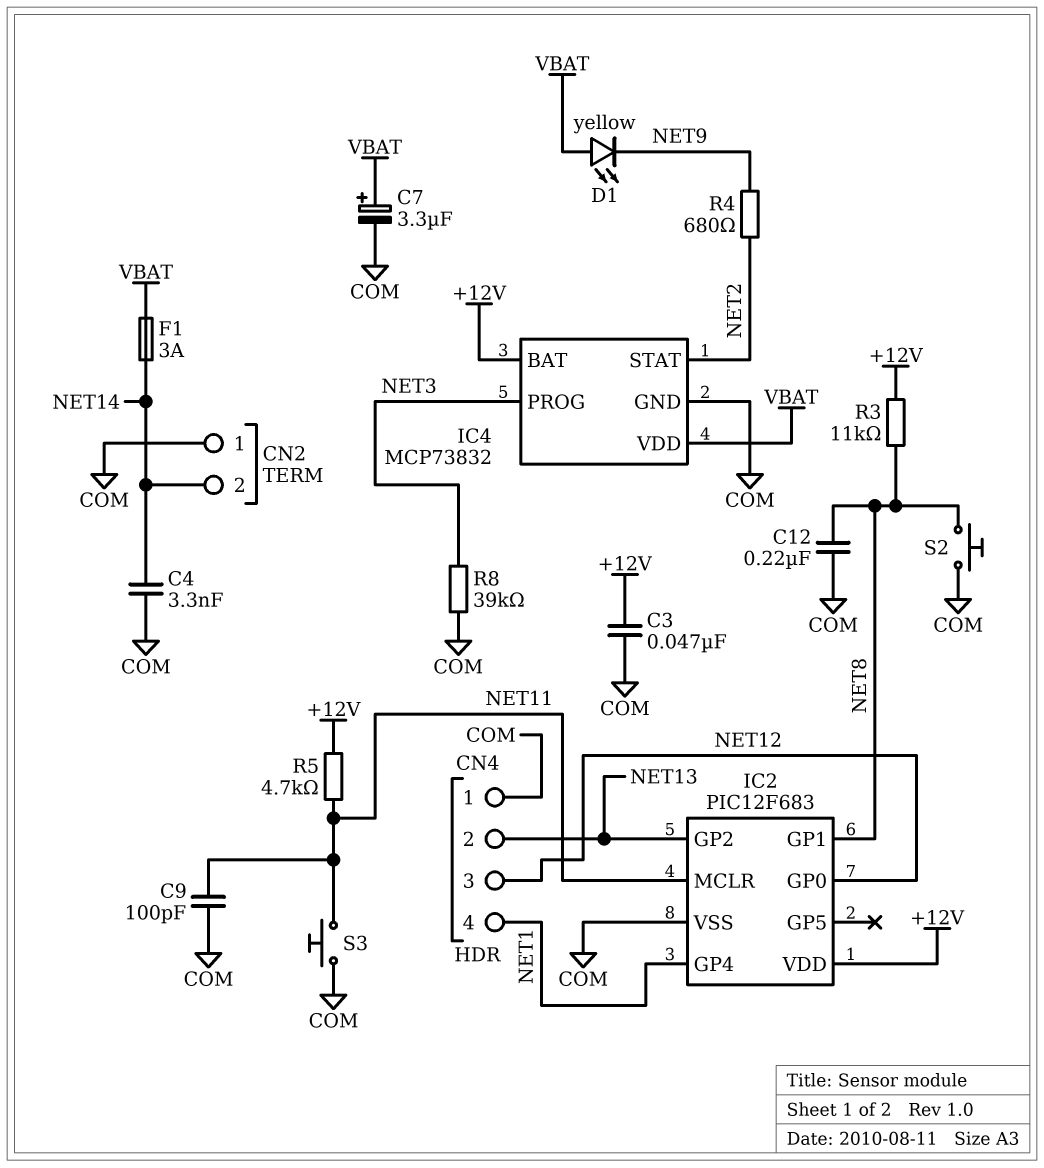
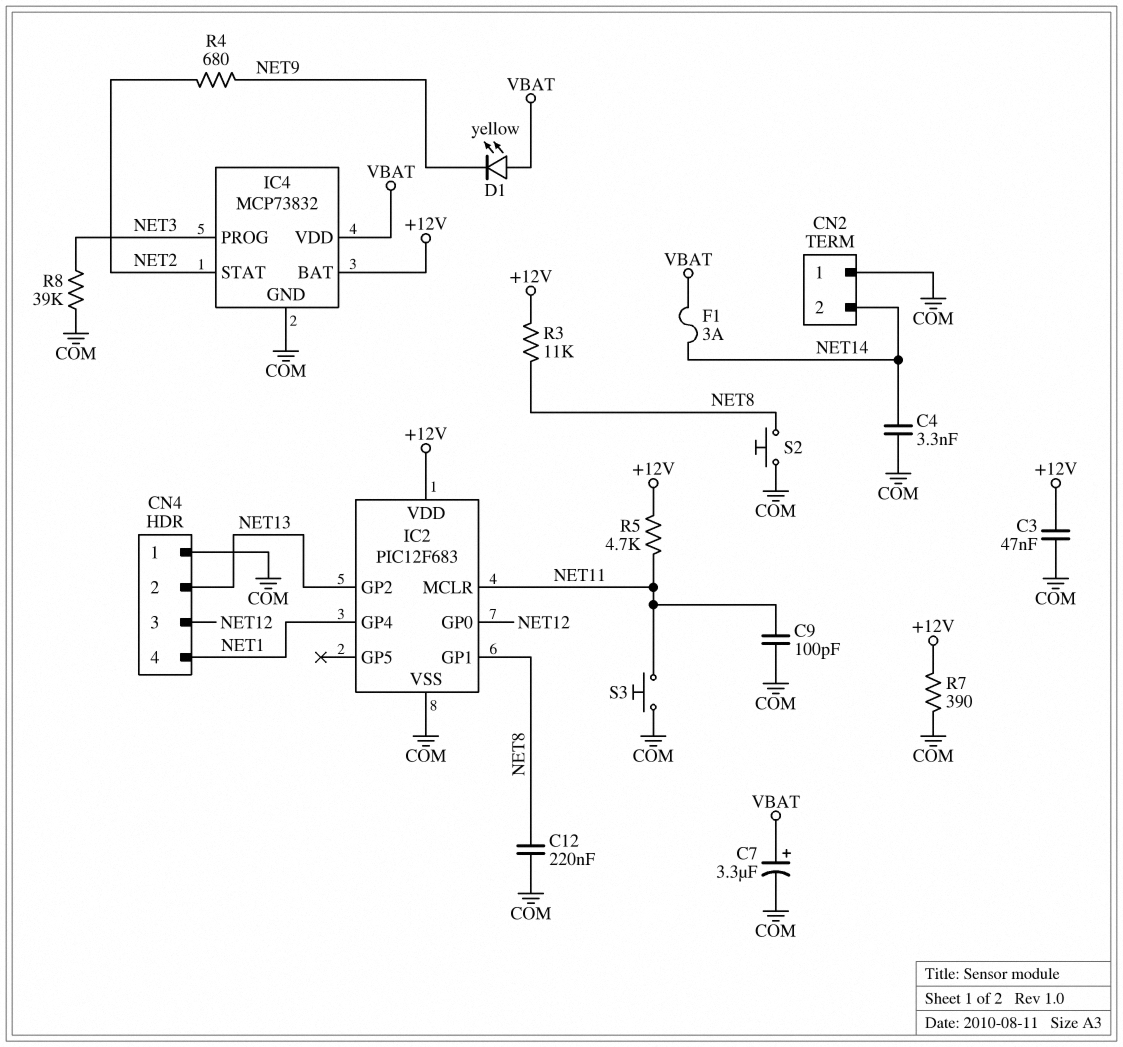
R7: none -> 390 (+12V, COM)

